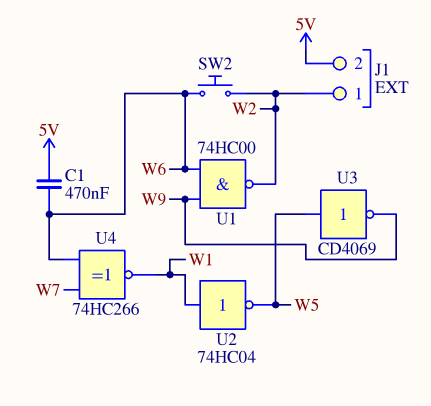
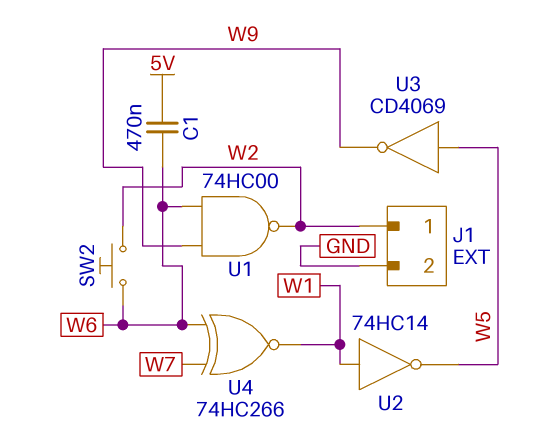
J1 pin 2: 5V -> GND
U2: NOT 74HC04 (in W1, out W5) -> NOT 74HC14 (in W1, out W5)

